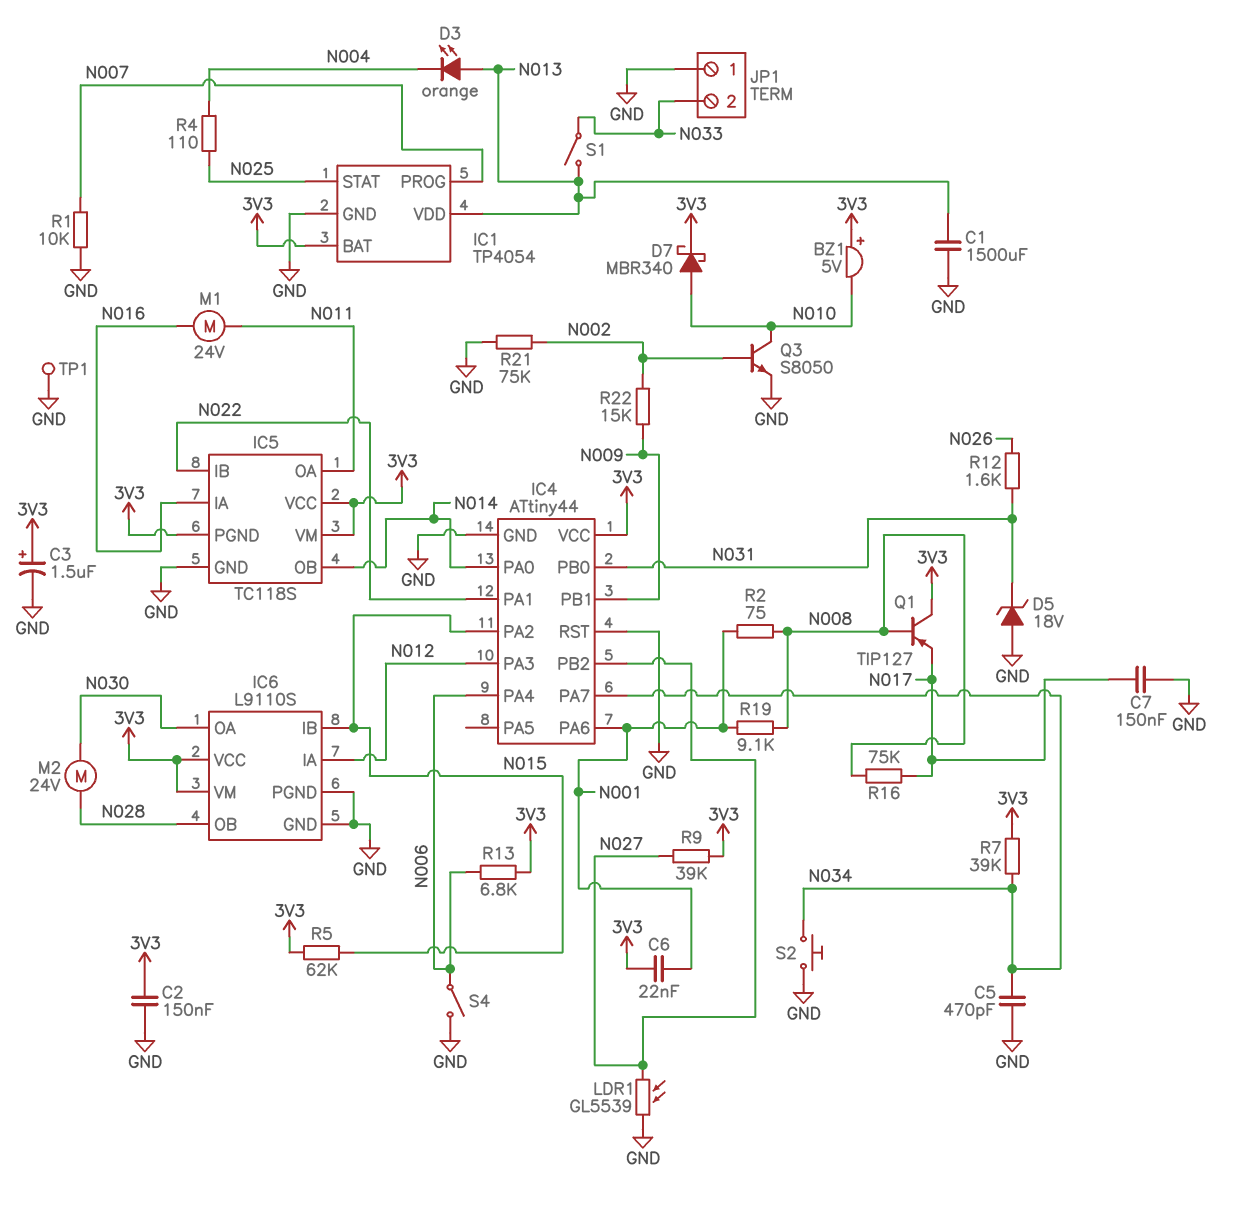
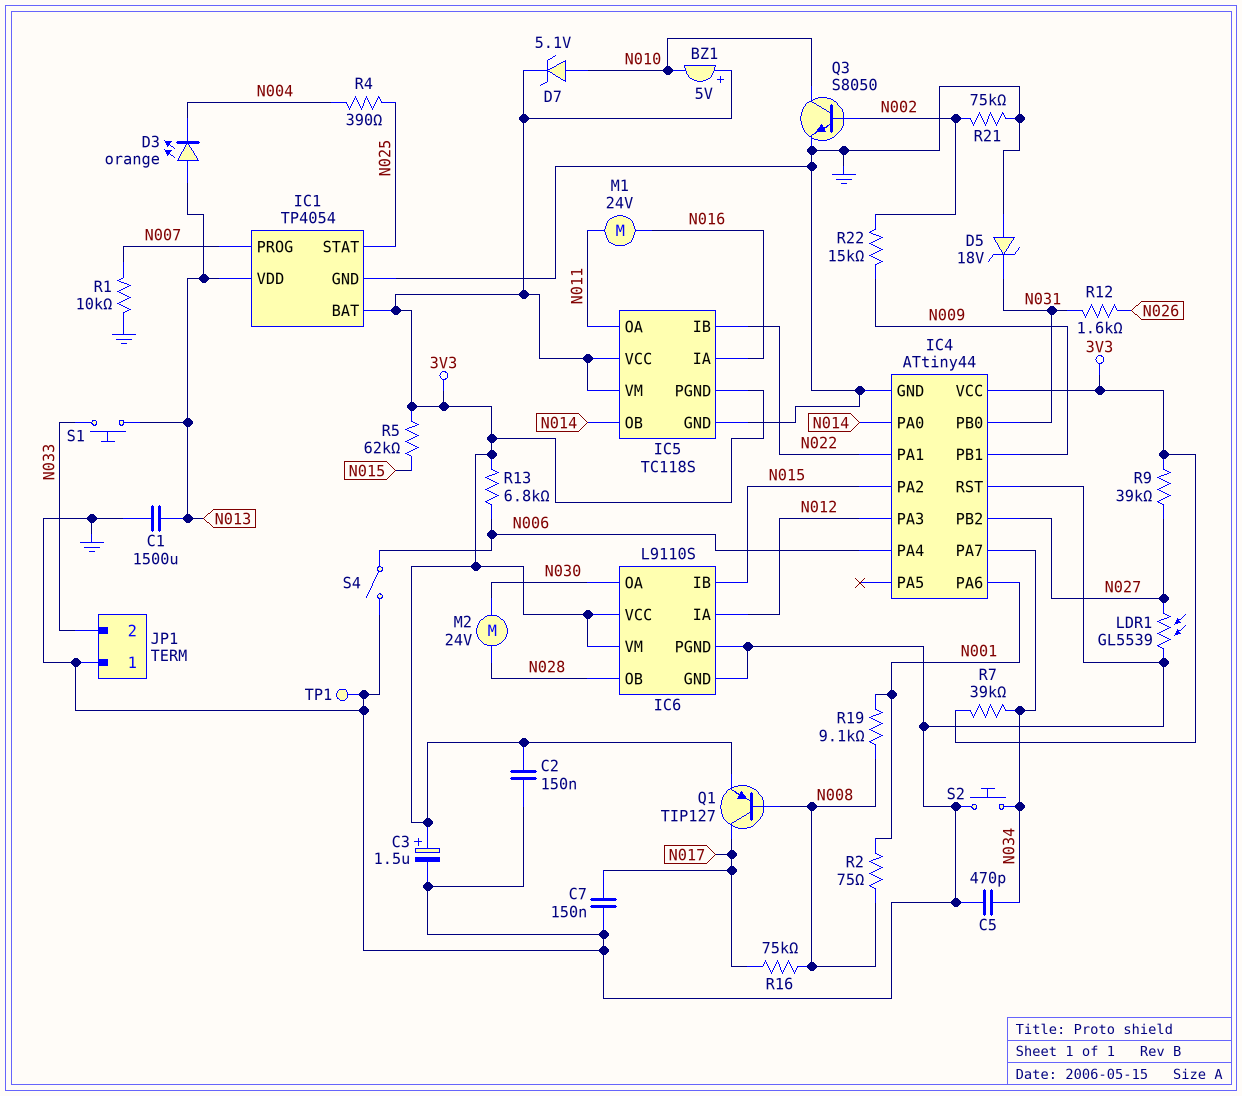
C6: 22nF (3V3, N001) -> none
D7: schottky MBR340 (A N010, K 3V3) -> zener 5.1V (A N010, K 3V3)
Q1: PNP TIP127 (B N008, C 3V3, E N017) -> PNP TIP127 (B N008, C N017, E 3V3)
R4: 110 (N004, N025) -> 390 (N004, N025)
S1: switch (N013, N033) -> button (N013, N033)

